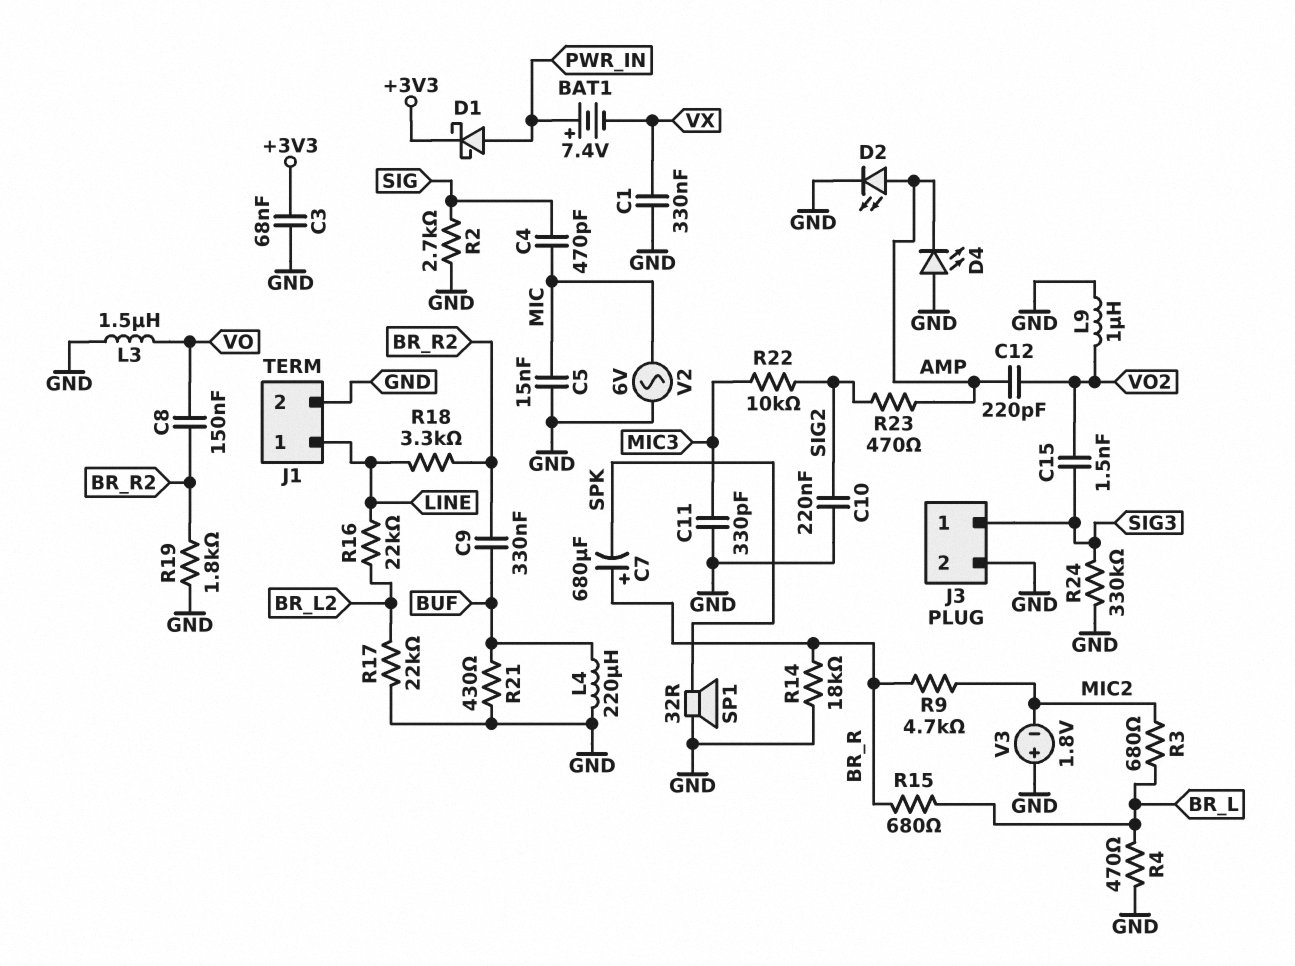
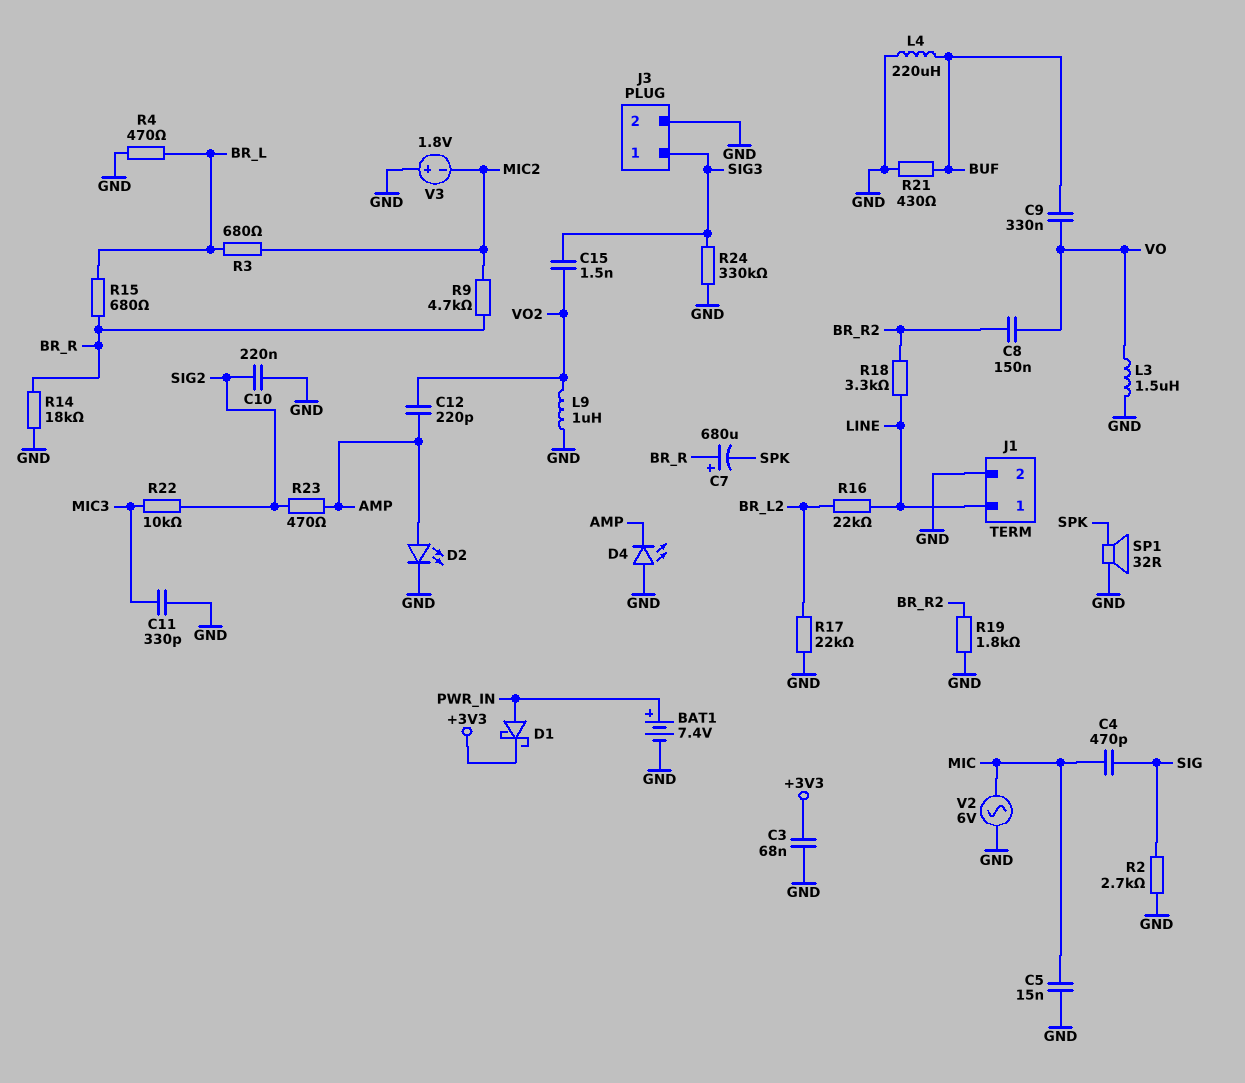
BAT1: 7.4V (plus PWR_IN, minus VX) -> 7.4V (plus PWR_IN, minus GND)
C1: 330nF (GND, VX) -> none
C9: 330nF (BR_R2, BUF) -> 330nF (BUF, VO)

